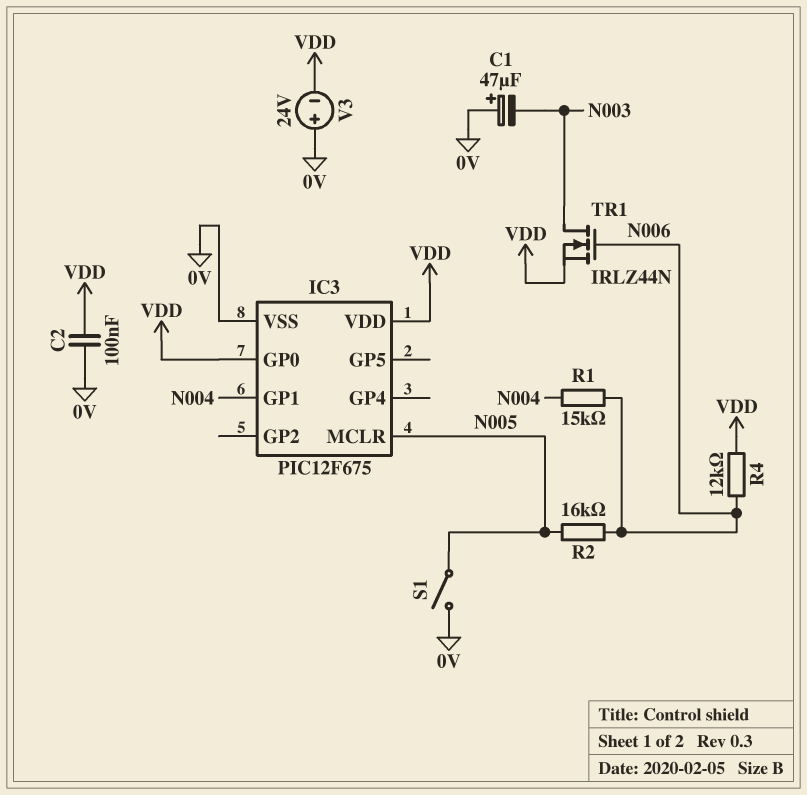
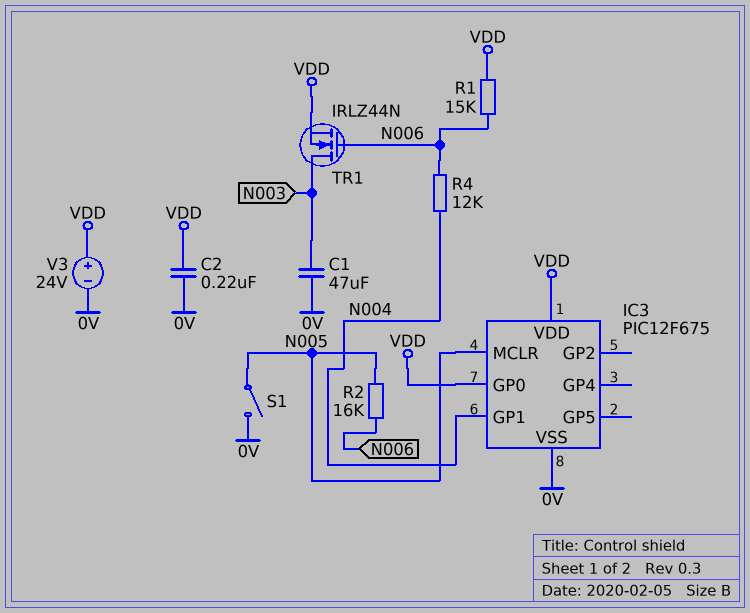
C1: 47uF (plus 0V, minus N003) -> 47uF (0V, N003)
C2: 100nF (0V, VDD) -> 220nF (0V, VDD)
R1: 15k (N004, N006) -> 15k (N006, VDD)
R4: 12k (N006, VDD) -> 12k (N004, N006)
V3: 24V (plus 0V, minus VDD) -> 24V (plus VDD, minus 0V)

